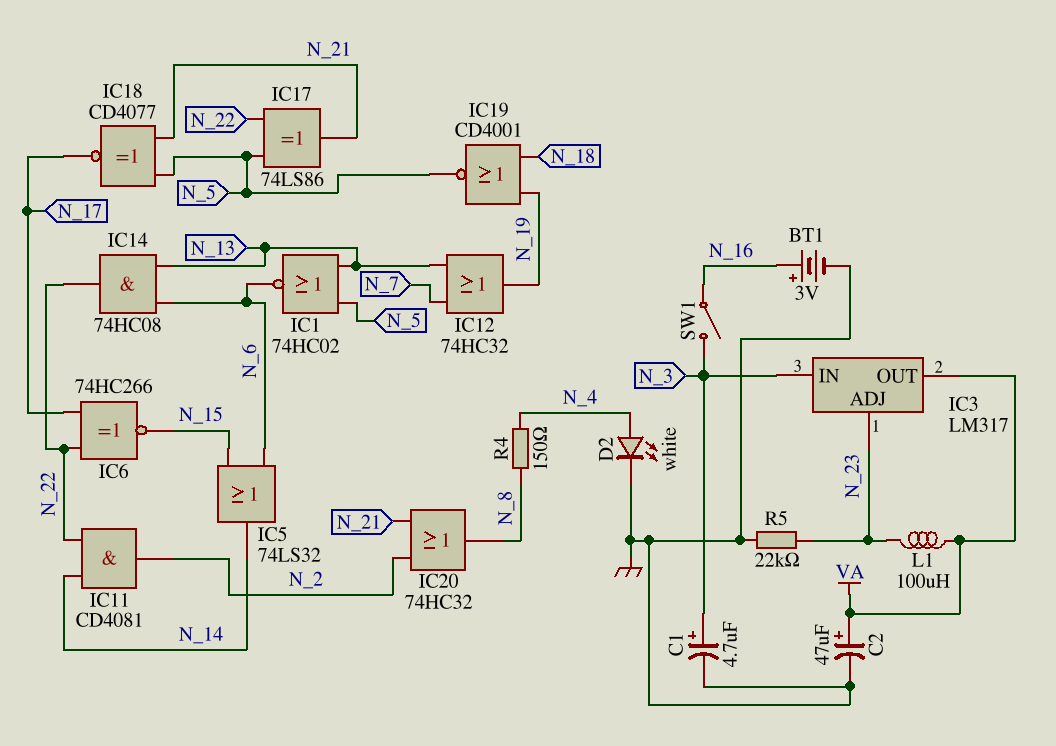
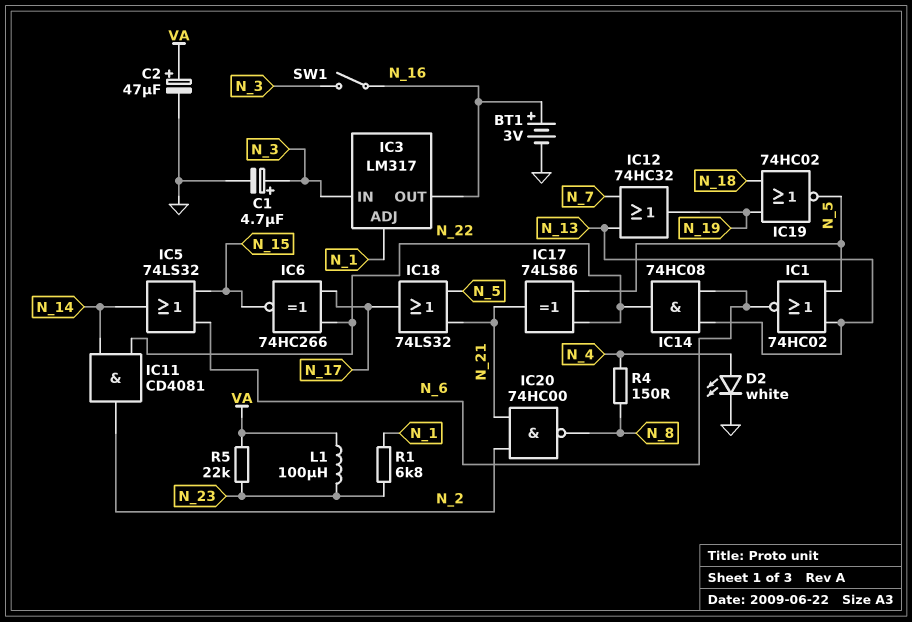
IC3 pin ADJ: N_23 -> N_1
IC3 pin OUT: VA -> N_16
IC18: XNOR CD4077 (in N_5, in N_21, out N_17) -> OR 74LS32 (in N_5, in N_21, out N_17)
IC19: NOR CD4001 (in N_18, in N_19, out N_5) -> NOR 74HC02 (in N_18, in N_19, out N_5)
IC20: OR 74HC32 (in N_2, in N_21, out N_8) -> NAND 74HC00 (in N_2, in N_21, out N_8)
R1: none -> 6.8k (N_1, N_23)
R5: 22k (GND, N_23) -> 22k (N_23, VA)

